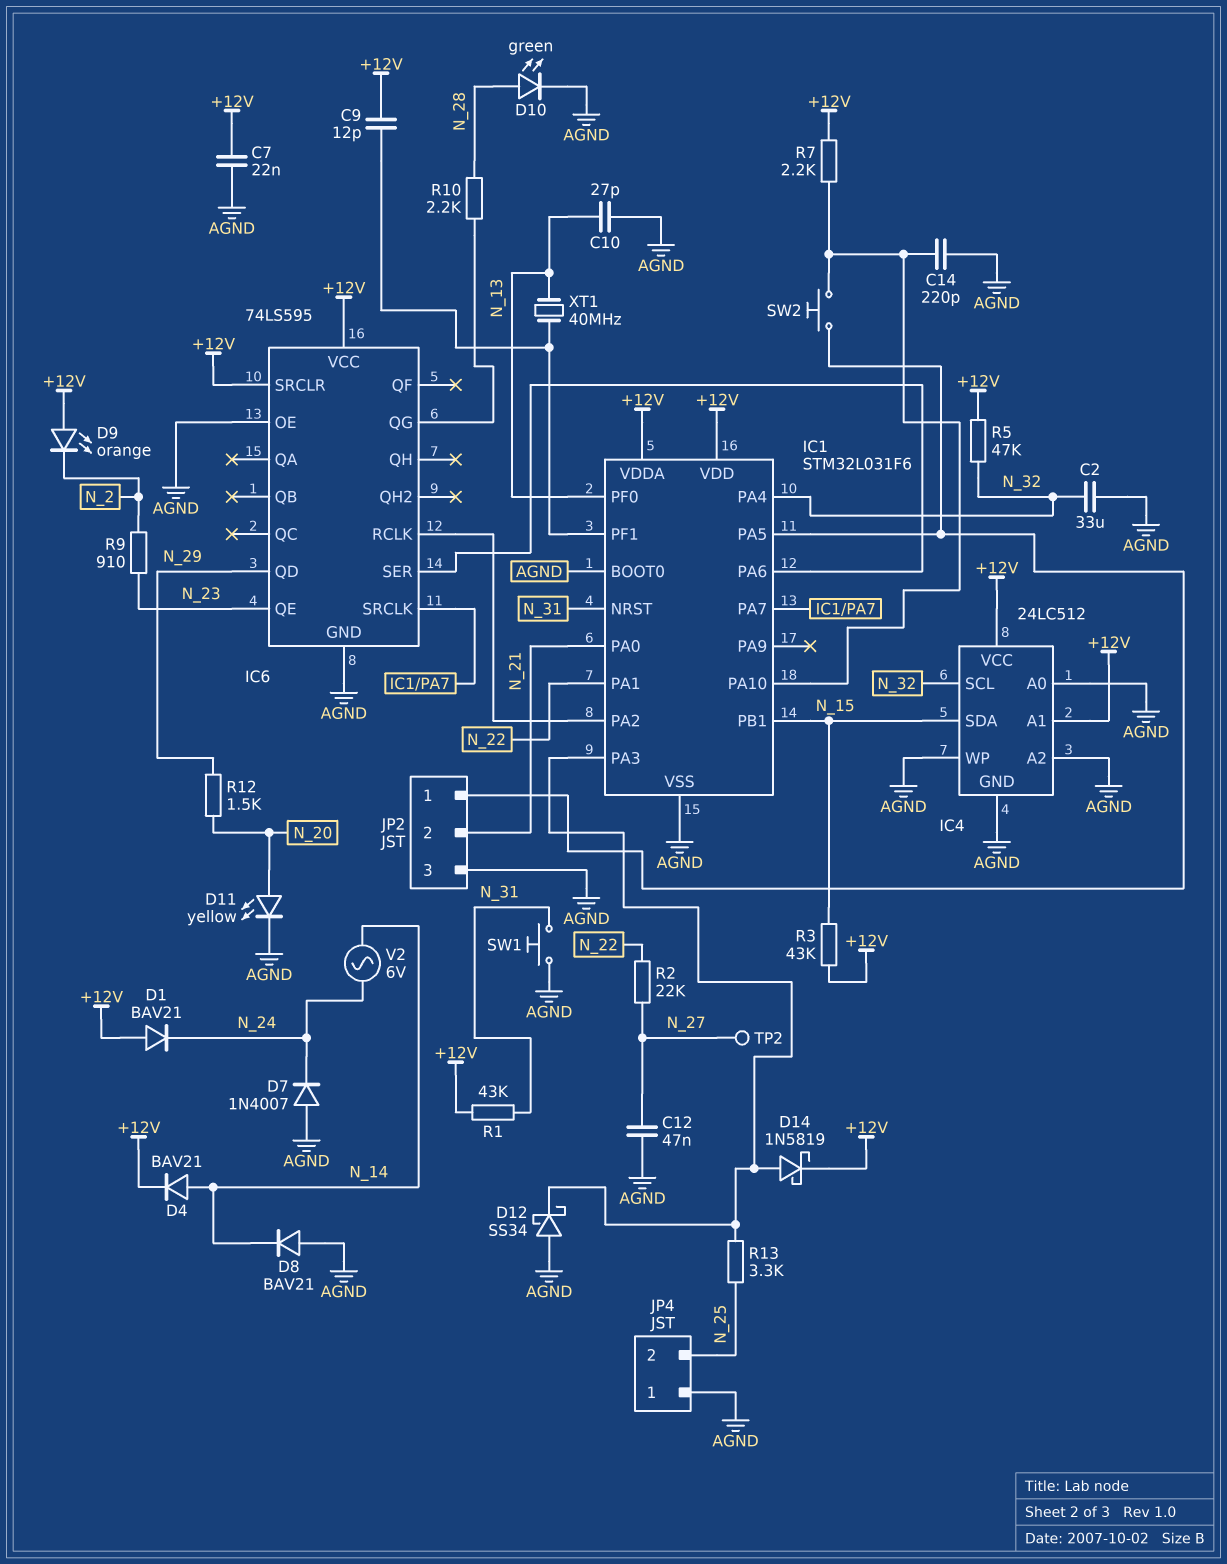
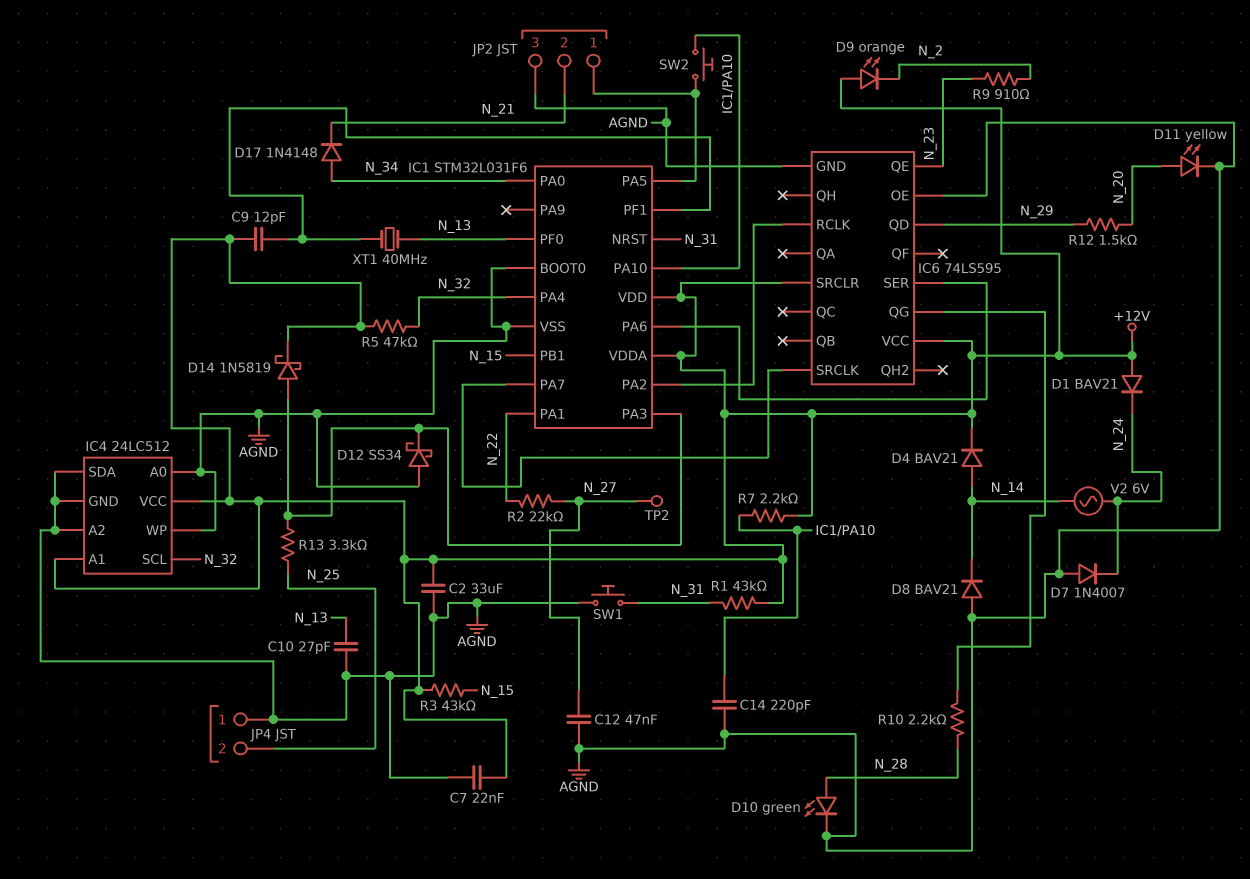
C2: 33uF (AGND, N_32) -> 33uF (+12V, AGND)
D17: none -> diode 1N4148 (A N_34, K N_21)
IC1 pin PA0: N_21 -> N_34
IC4 pin SDA: N_15 -> AGND

